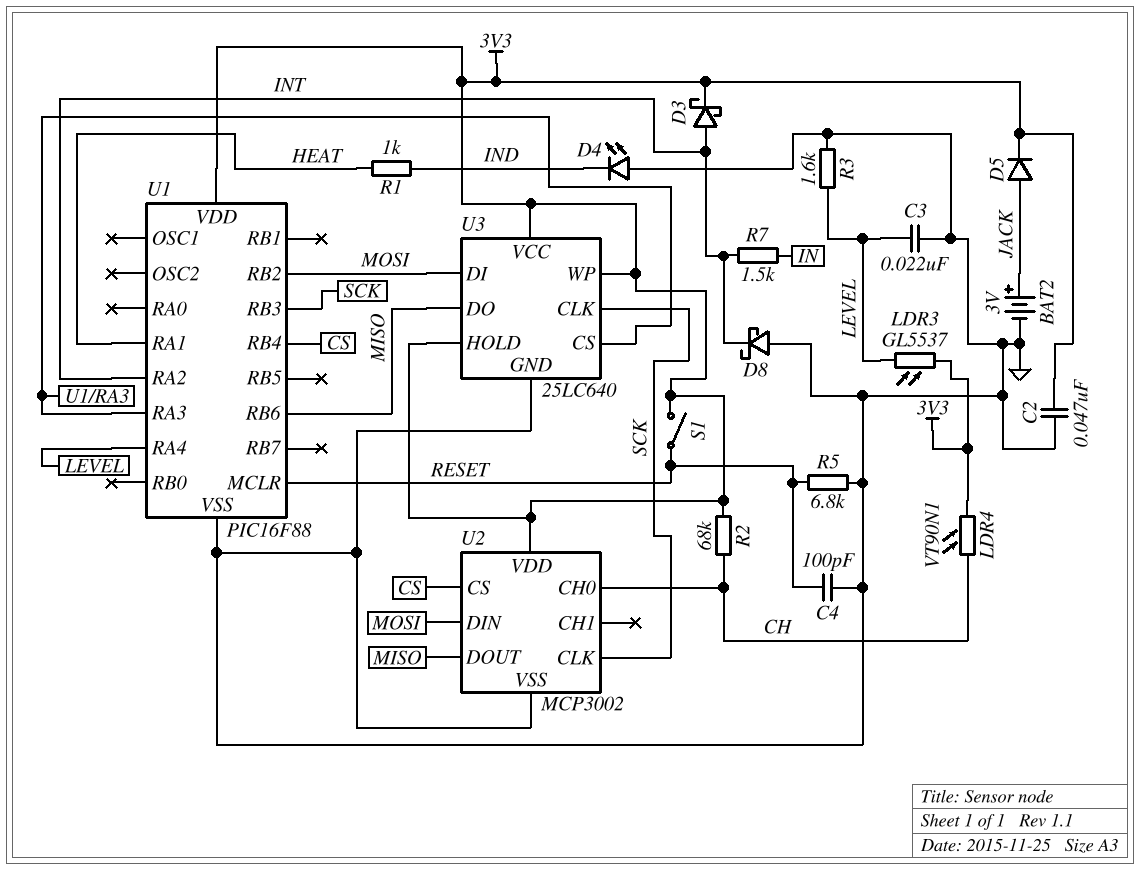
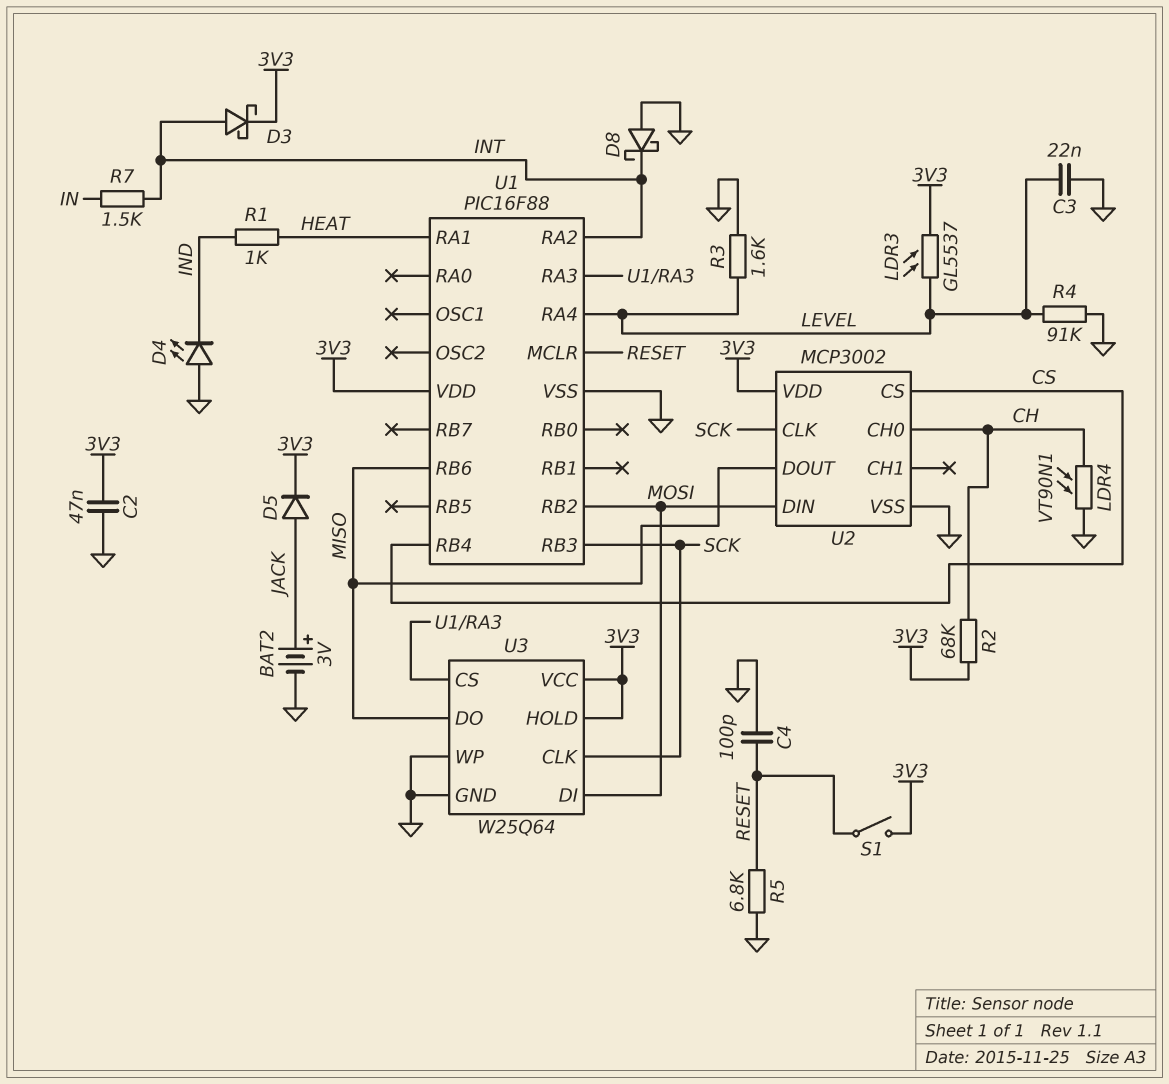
LDR4: VT90N1 (3V3, CH) -> VT90N1 (CH, GND)
R4: none -> 91k (GND, LEVEL)
U3: 25LC640 -> W25Q64
U3 pin WP: 3V3 -> GND

